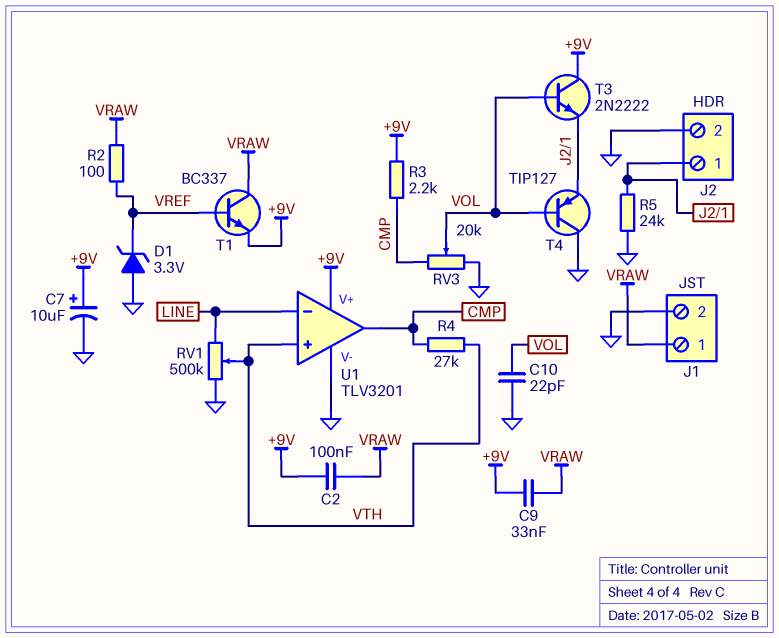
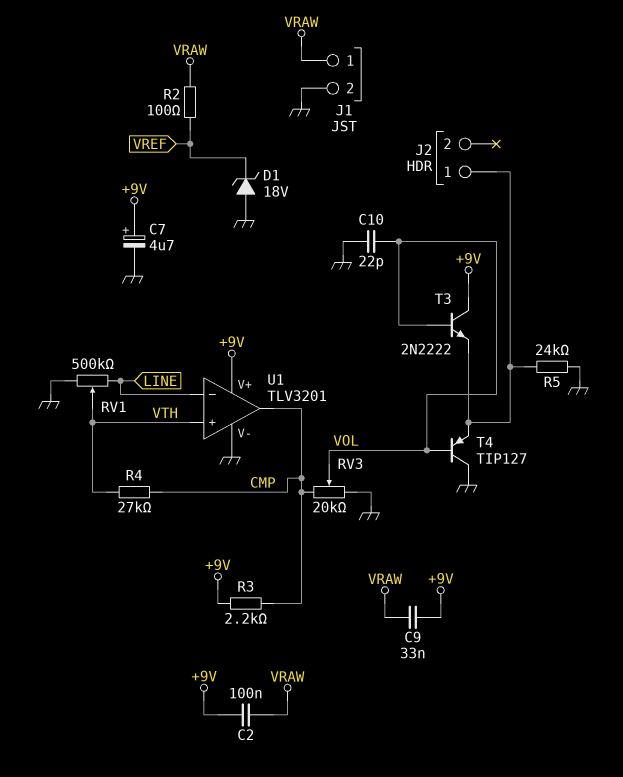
C7: 10uF (plus +9V, minus GND) -> 4.7uF (plus +9V, minus GND)
D1: zener 3.3V (A GND, K VREF) -> zener 18V (A GND, K VREF)
J2 pin 2: GND -> none
T1: NPN BC337 (B VREF, C VRAW, E +9V) -> none

